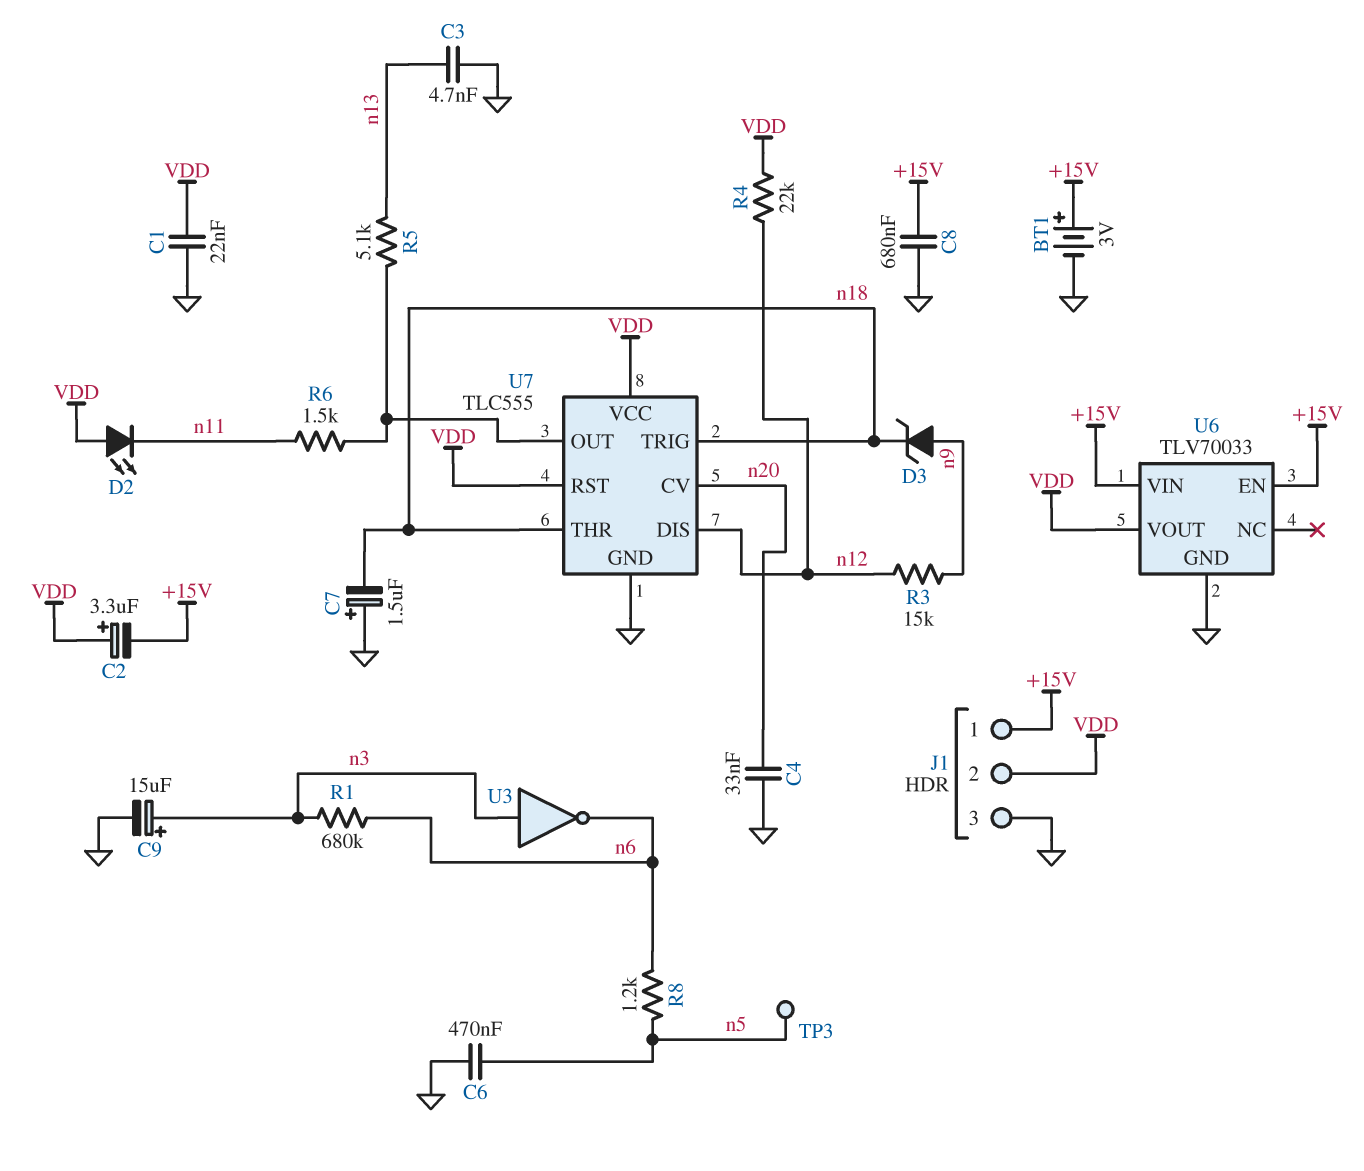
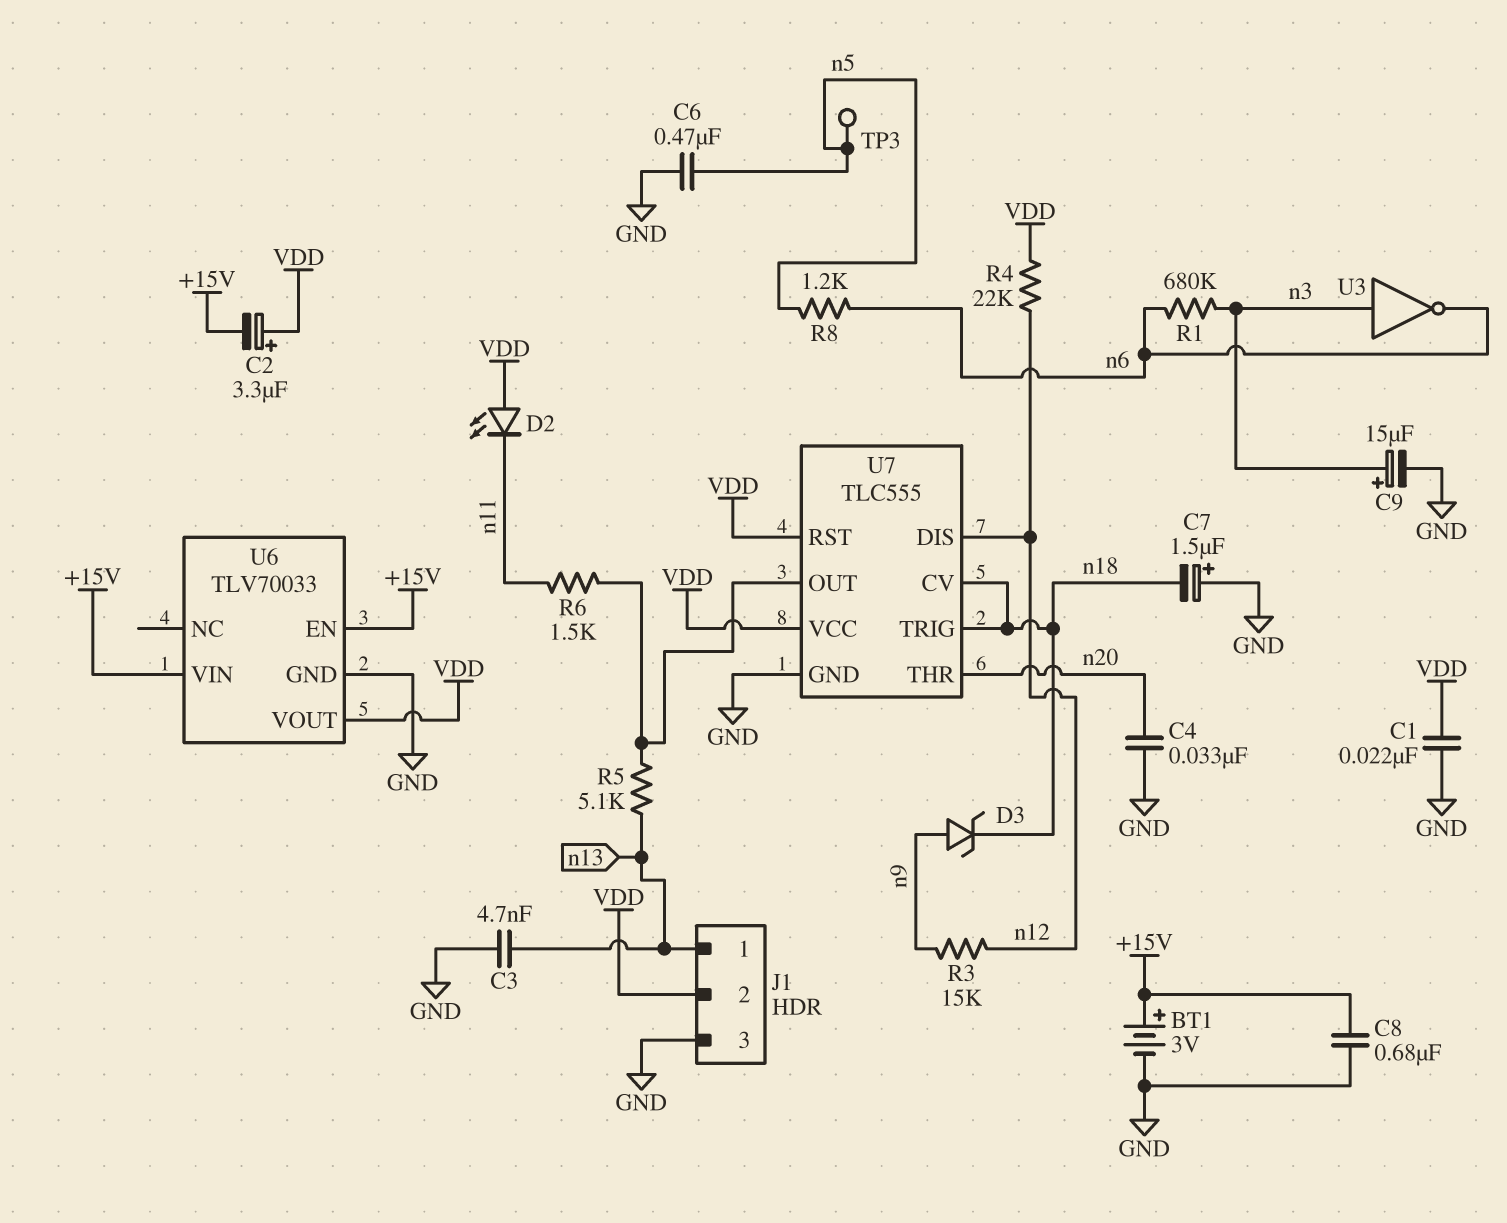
J1 pin 1: +15V -> n13
U7 pin CV: n20 -> n18
U7 pin THR: n18 -> n20

